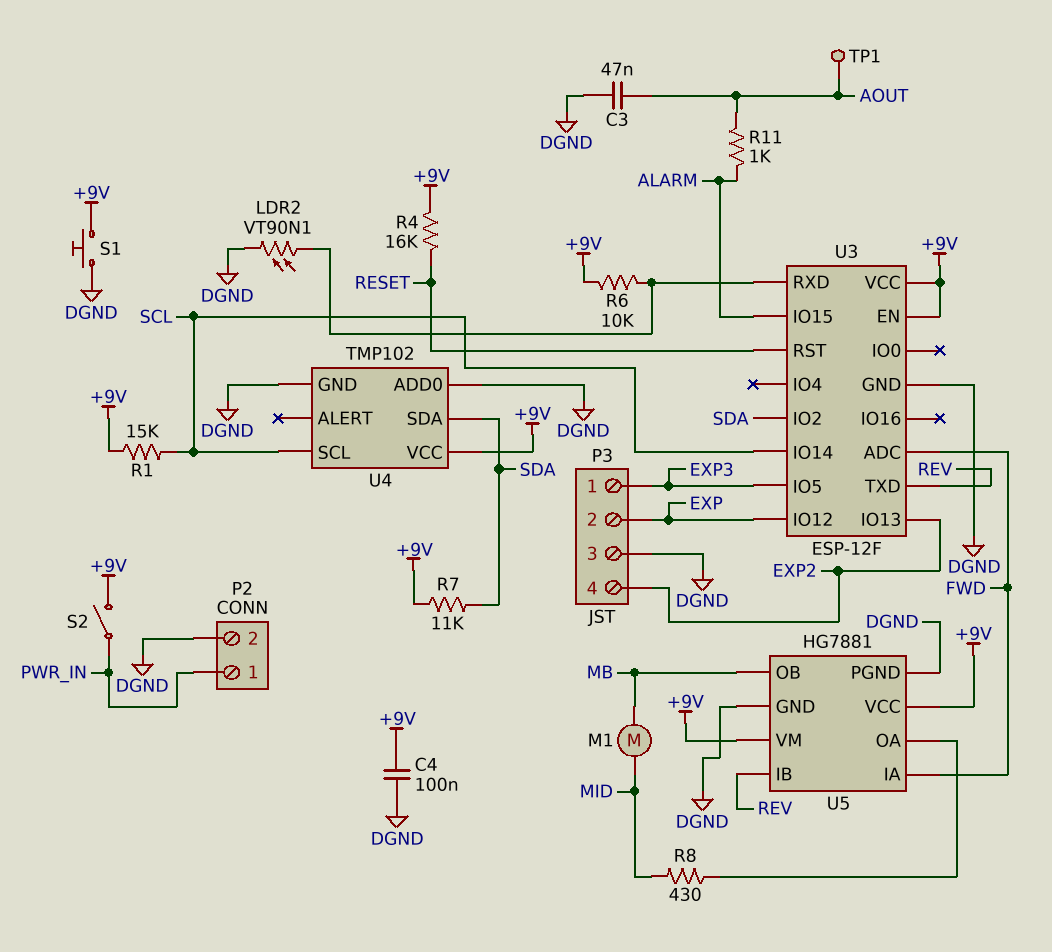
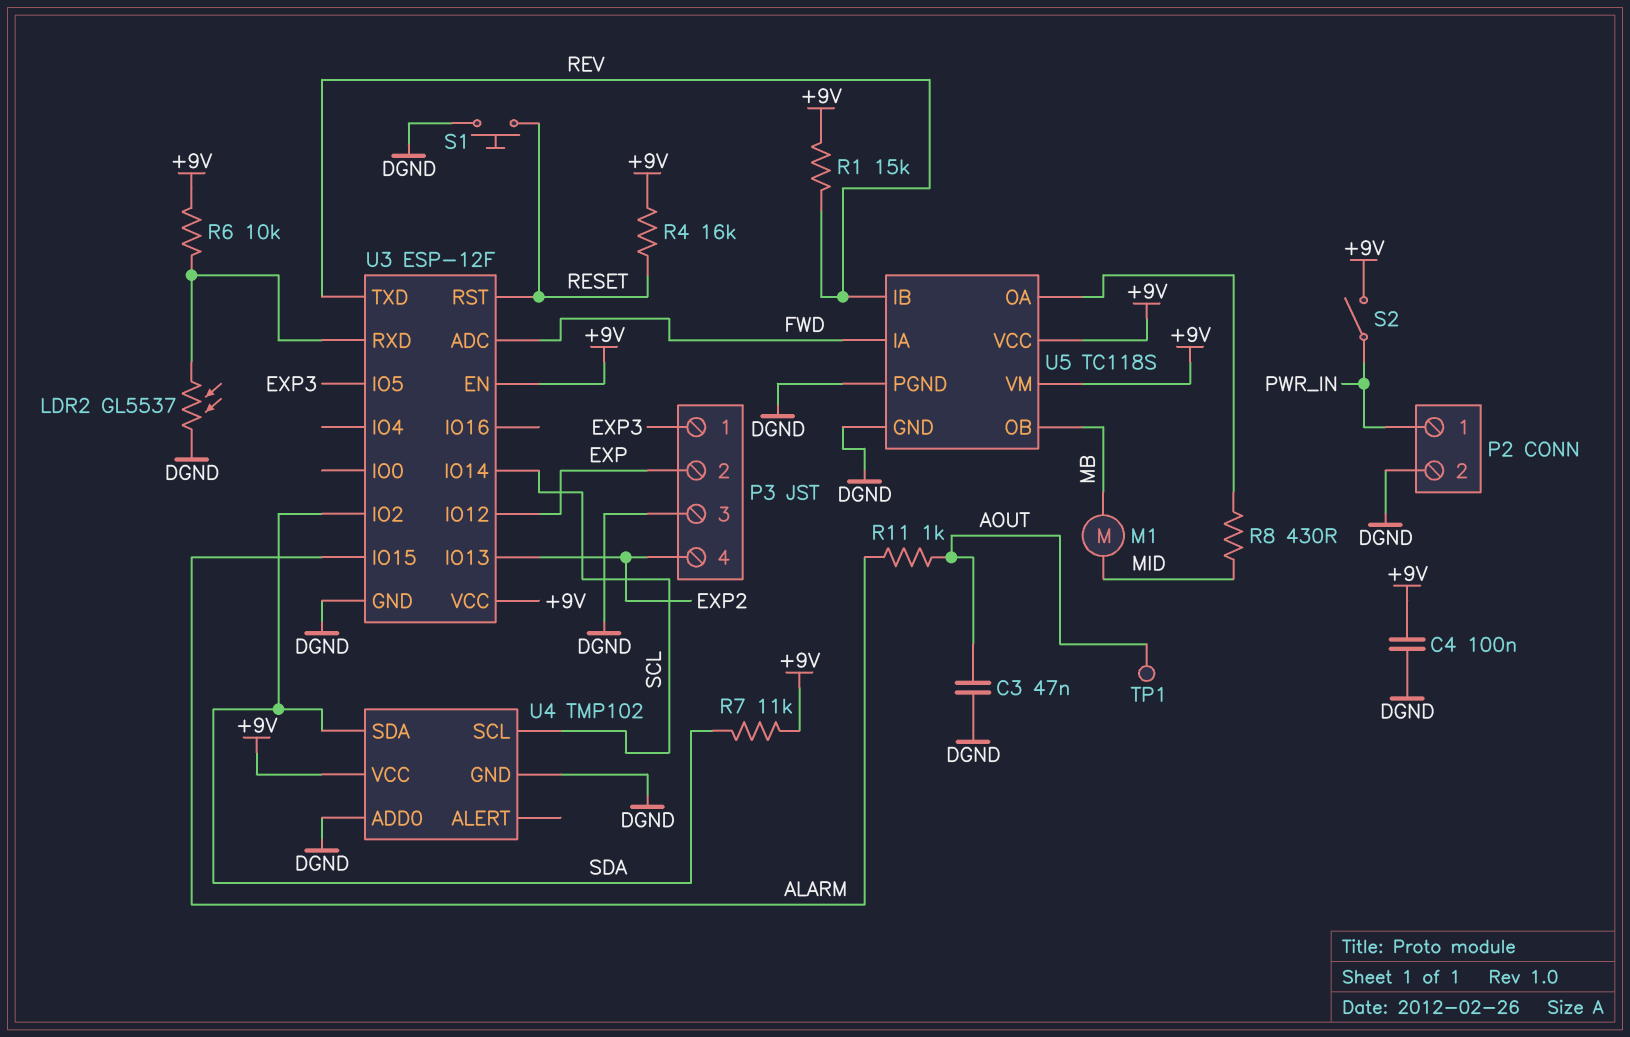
LDR2: VT90N1 (DGND, U3/RXD) -> GL5537 (DGND, U3/RXD)
R1: 15k (+9V, SCL) -> 15k (+9V, REV)
S1: button (+9V, DGND) -> button (DGND, RESET)
U5: HG7881 -> TC118S

